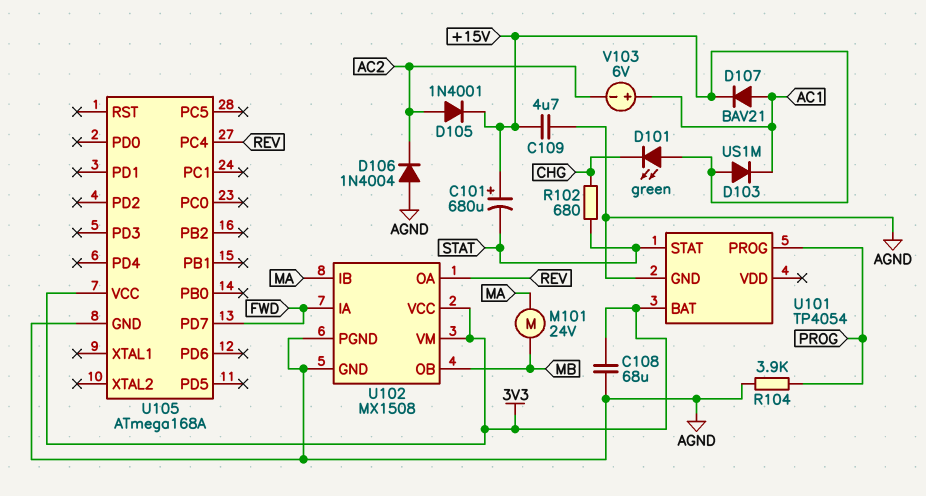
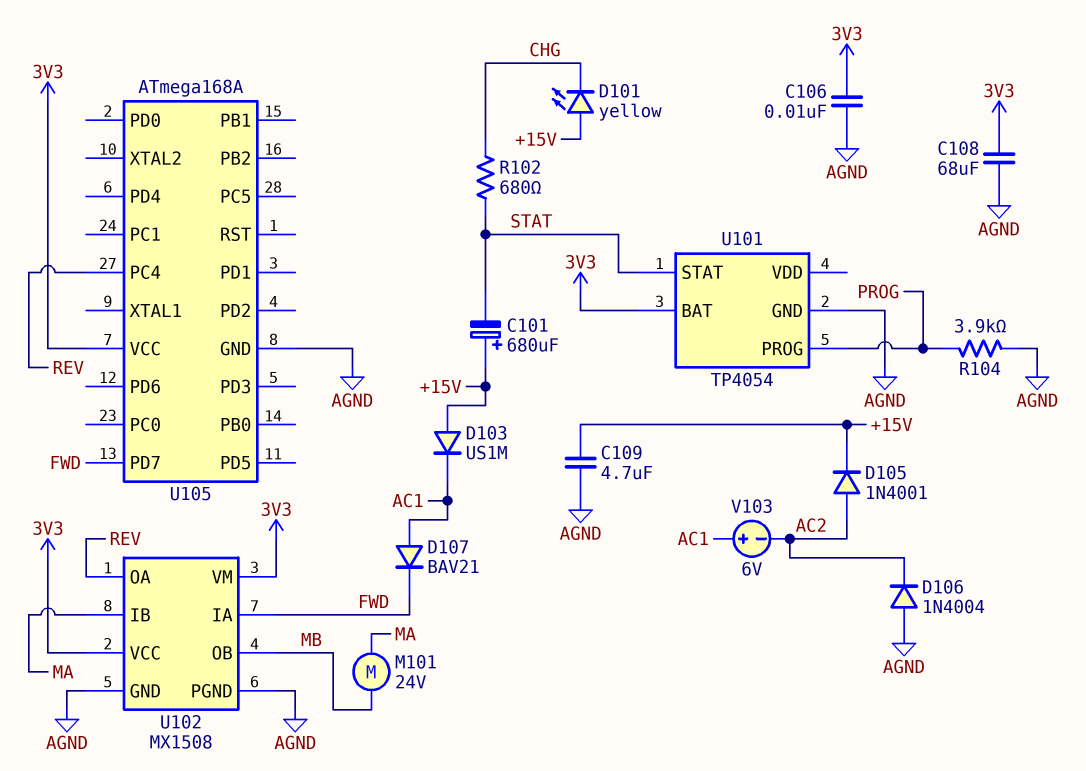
C106: none -> 10nF (3V3, AGND)
D101: LED green (A +15V, K CHG) -> LED yellow (A +15V, K CHG)
D107: diode BAV21 (A AC1, K +15V) -> diode BAV21 (A AC1, K FWD)

